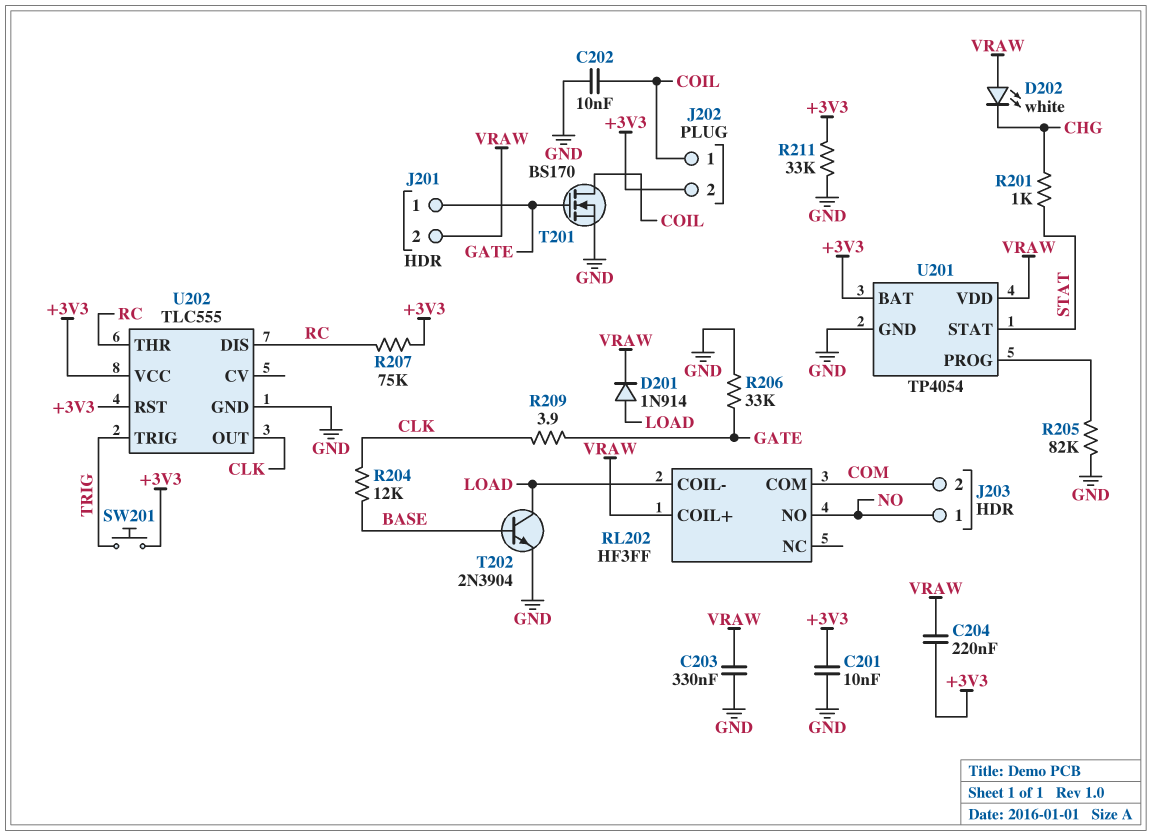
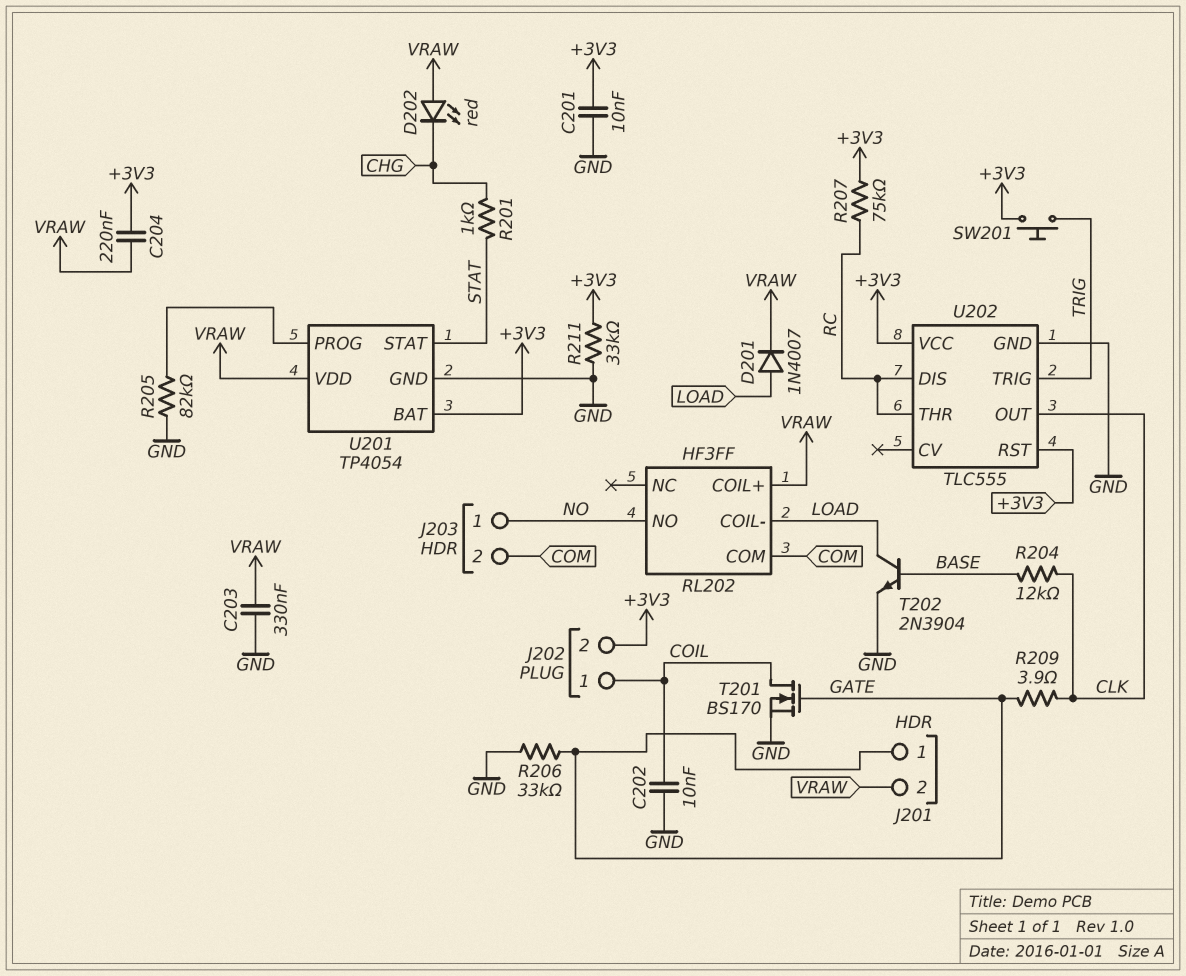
D201: diode 1N914 (A LOAD, K VRAW) -> diode 1N4007 (A LOAD, K VRAW)
D202: LED white (A VRAW, K CHG) -> LED red (A VRAW, K CHG)

